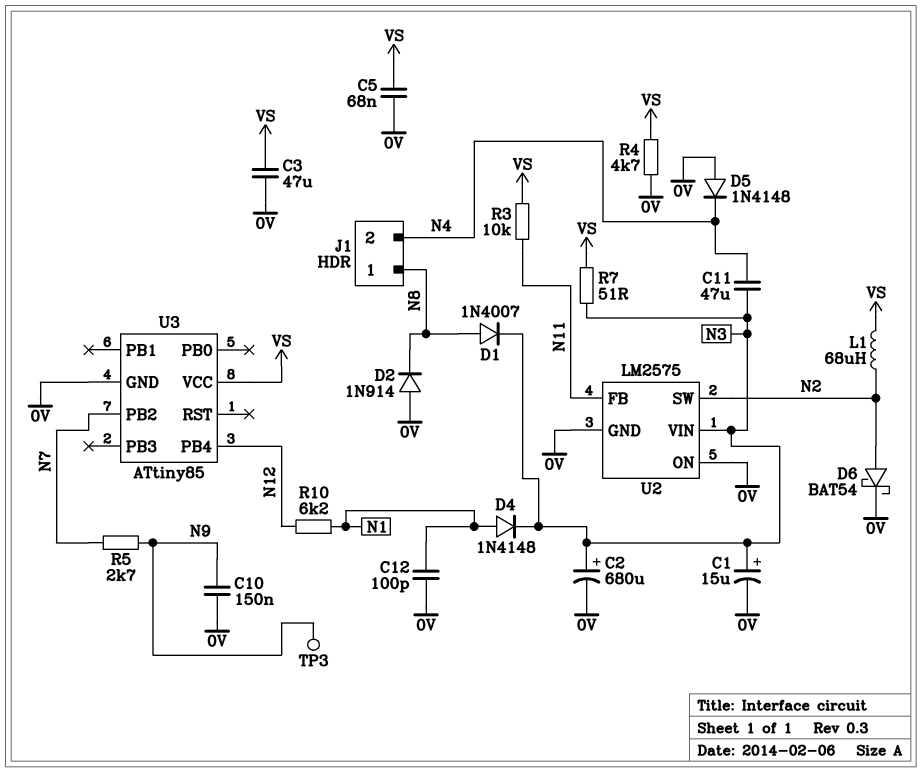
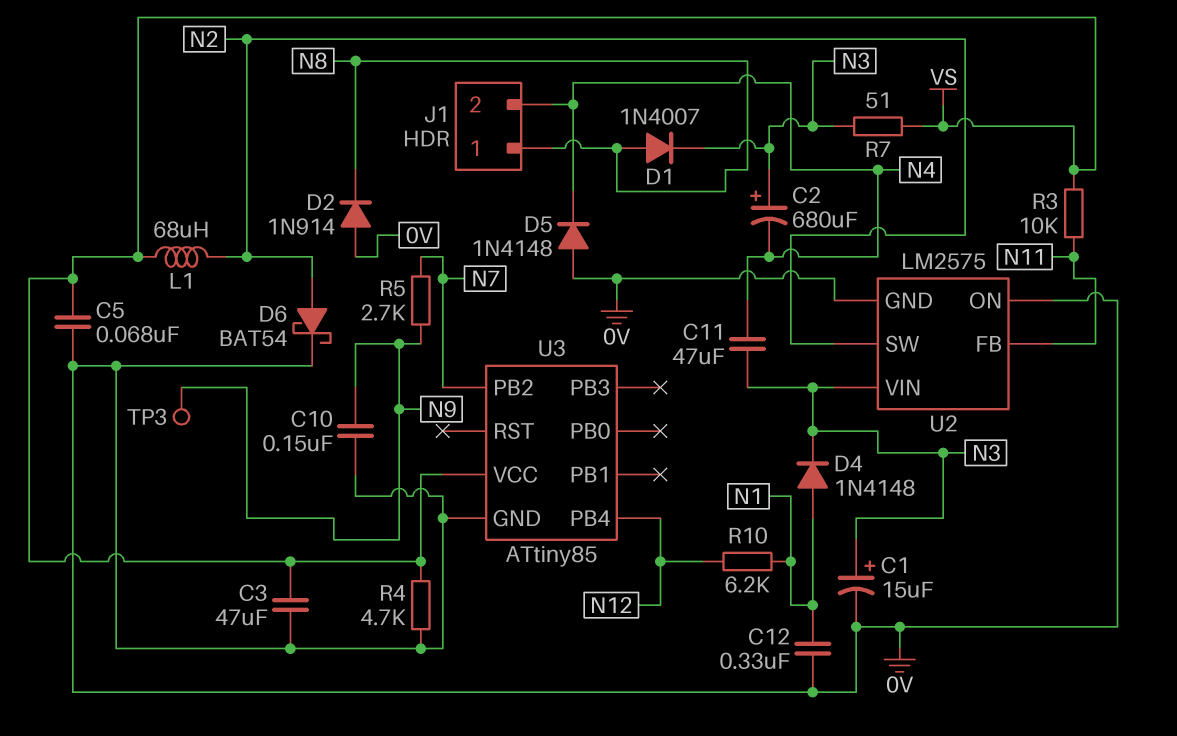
C2: 680uF (plus N3, minus 0V) -> 680uF (plus N3, minus N4)
C12: 100pF (0V, N1) -> 330nF (0V, N1)

